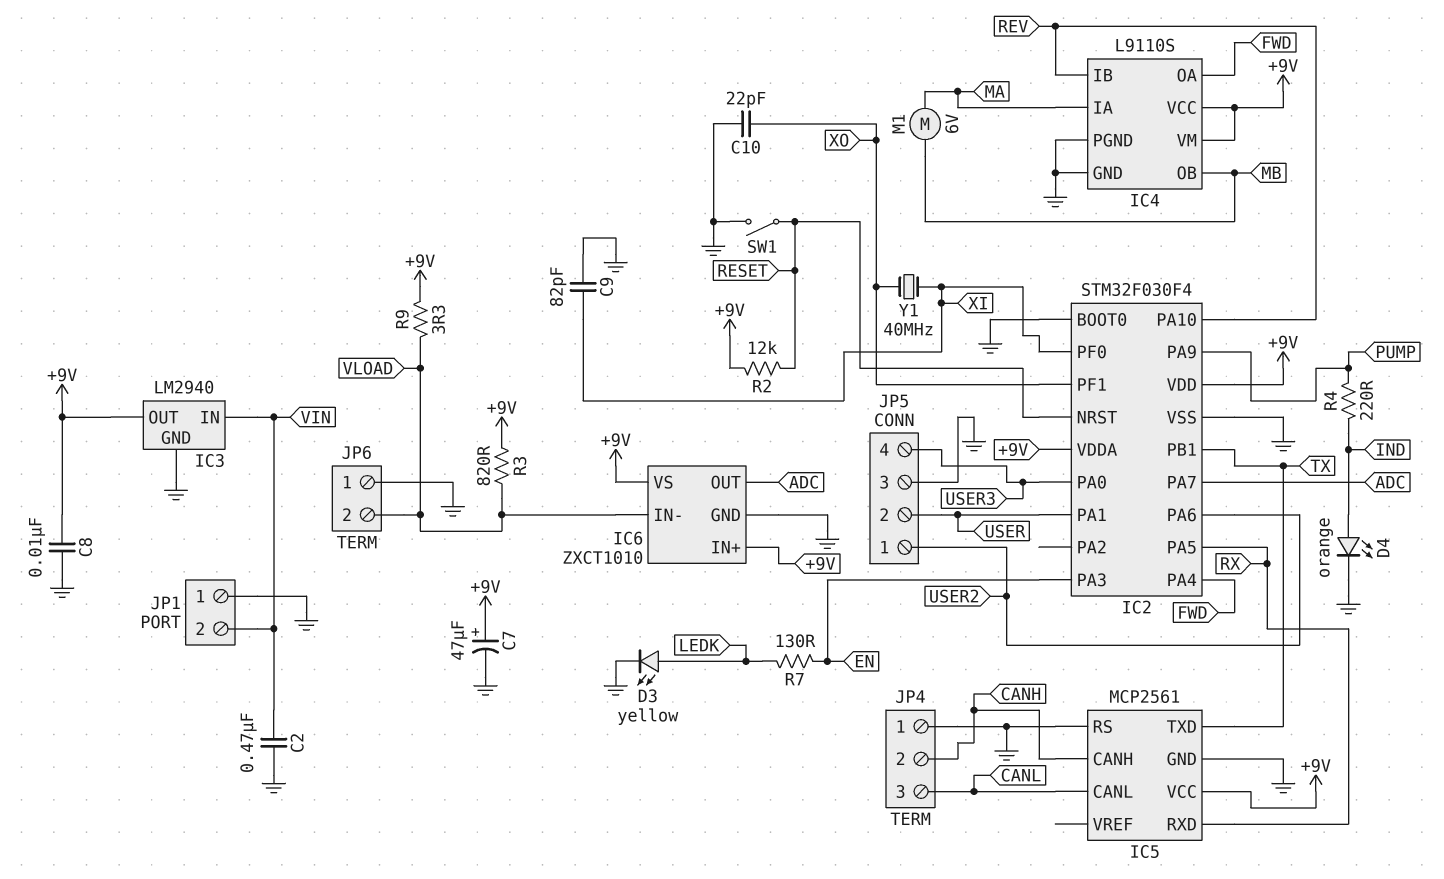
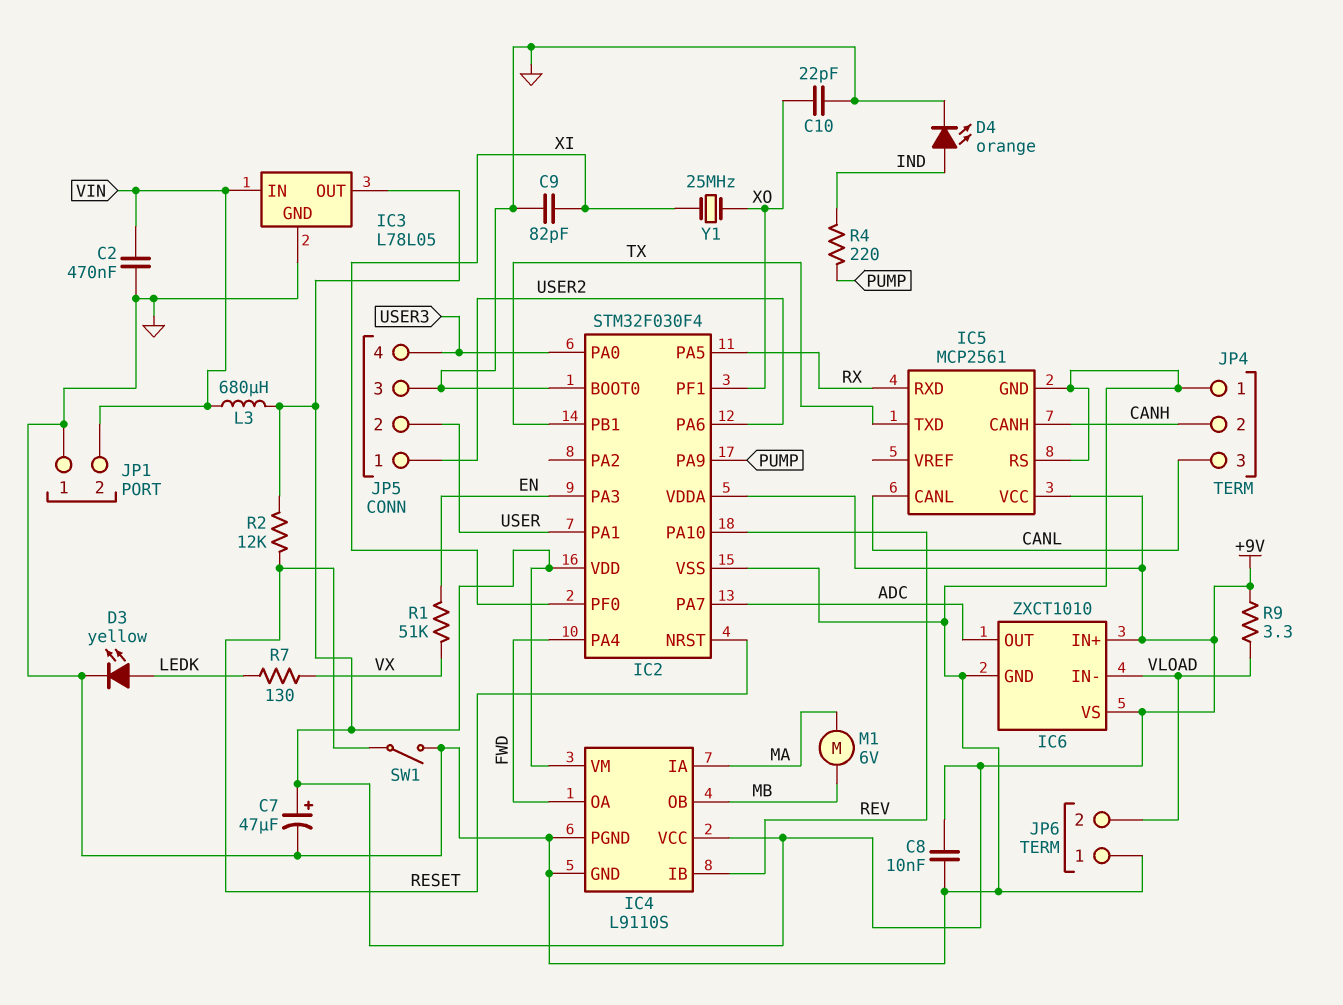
IC3: LM2940 -> L78L05
L3: none -> 680uH (+9V, VIN)
R1: none -> 51k (EN, VX)
R3: 820 (+9V, VLOAD) -> none
R7: 130 (EN, LEDK) -> 130 (LEDK, VX)
Y1: 40MHz (XI, XO) -> 25MHz (XI, XO)

